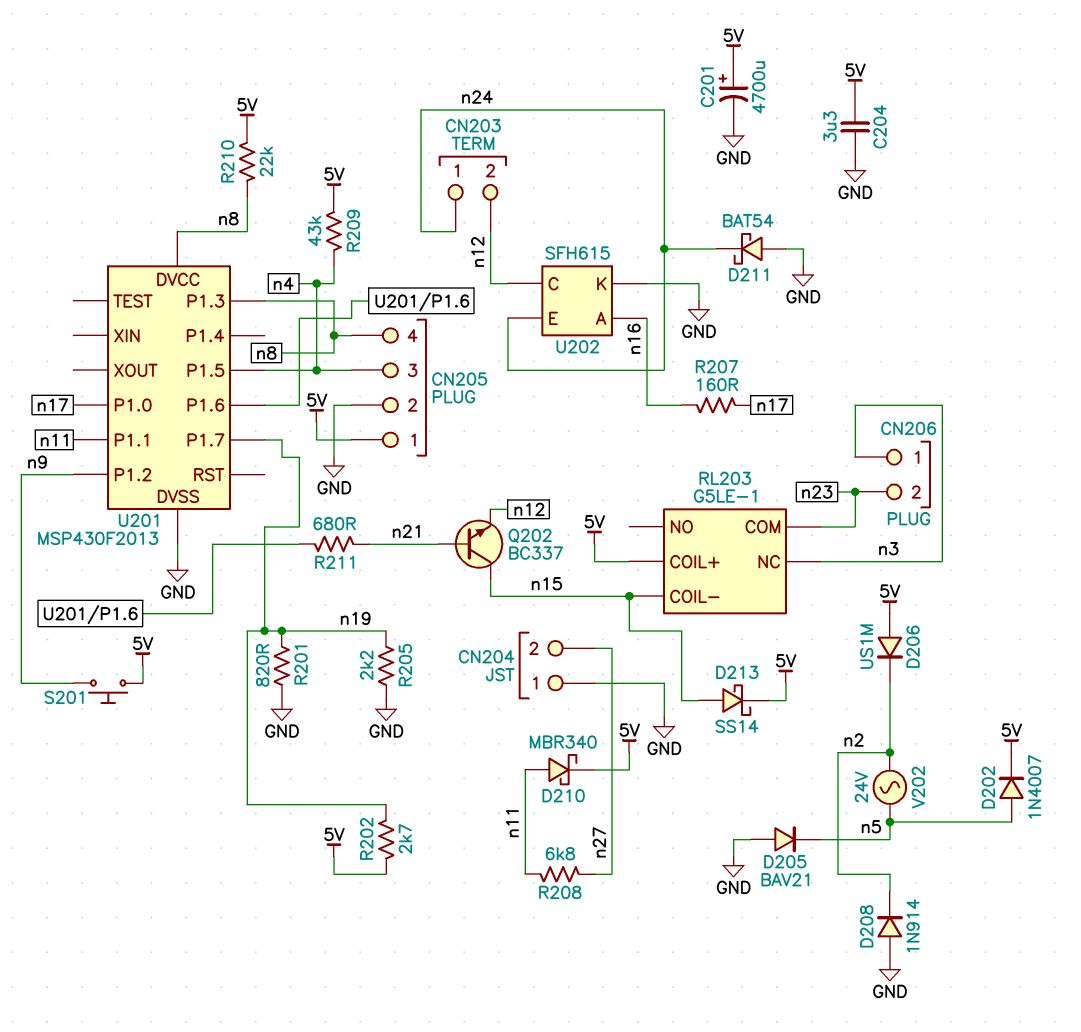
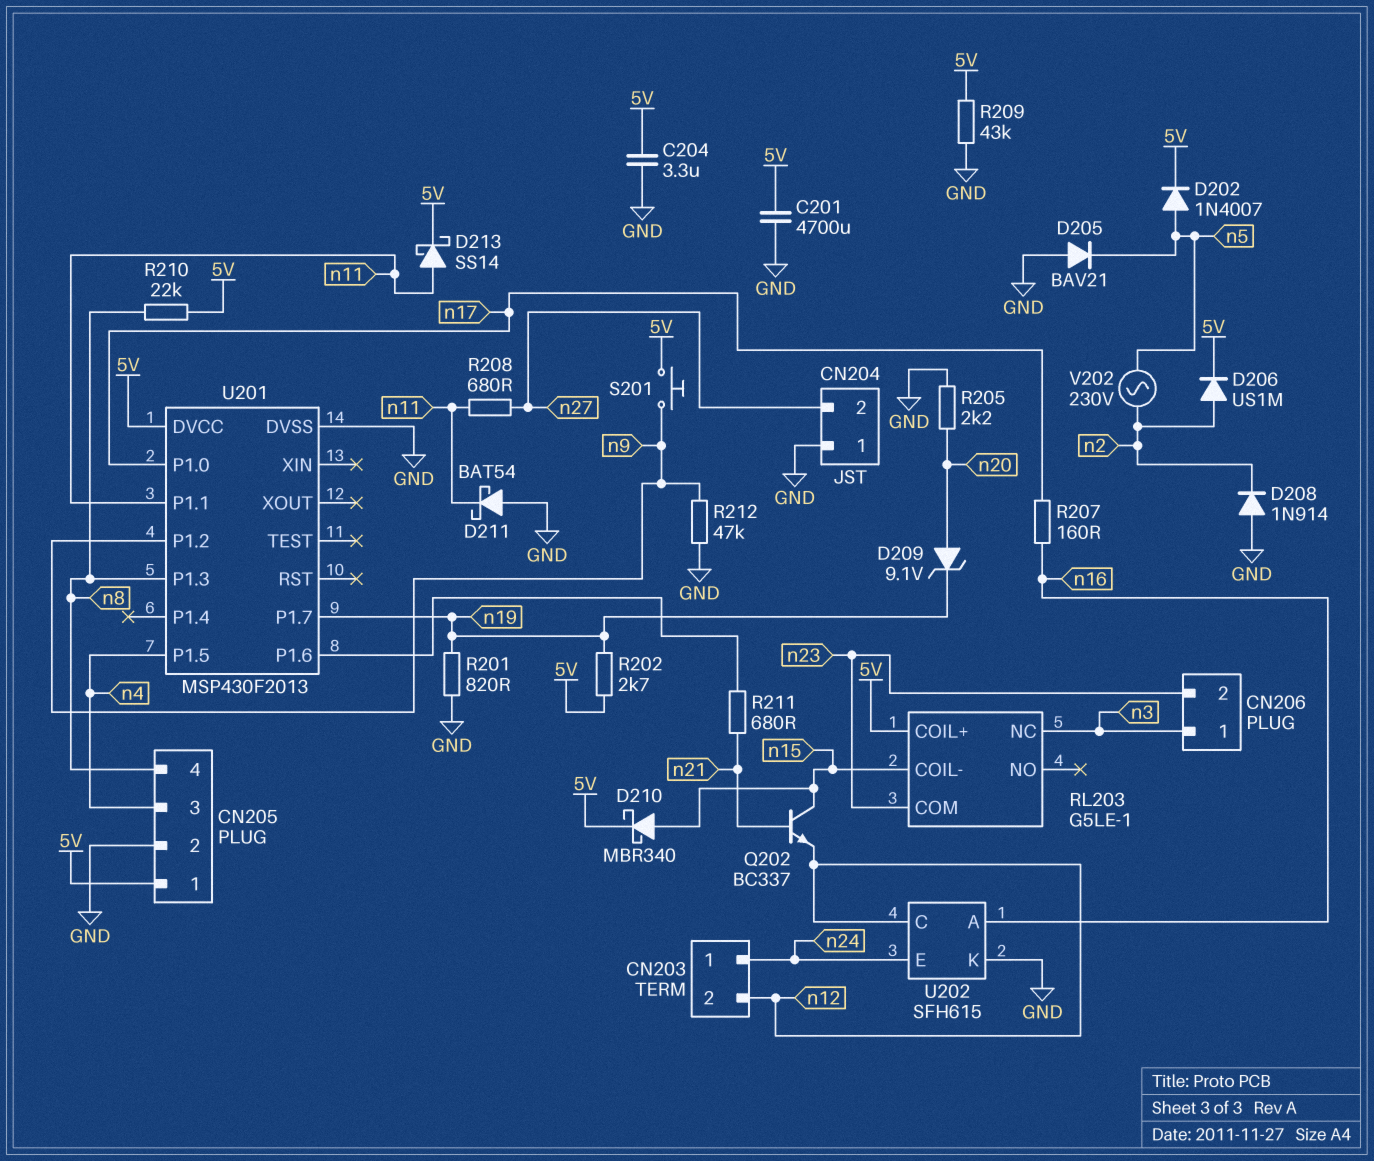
C201: 4700uF (plus 5V, minus GND) -> 4700uF (5V, GND)
D206: diode US1M (A 5V, K n2) -> diode US1M (A n2, K 5V)
D209: none -> zener 9.1V (A n20, K n19)
D210: schottky MBR340 (A n11, K 5V) -> schottky MBR340 (A n15, K 5V)
D211: schottky BAT54 (A GND, K n24) -> schottky BAT54 (A GND, K n11)
D213: schottky SS14 (A n15, K 5V) -> schottky SS14 (A n11, K 5V)
R205: 2.2k (GND, n19) -> 2.2k (GND, n20)
R208: 6.8k (n11, n27) -> 680 (n11, n27)
R209: 43k (5V, n4) -> 43k (5V, GND)
R212: none -> 47k (GND, n9)
U201 pin DVCC: n8 -> 5V
V202: AC 24V (n2, n5) -> AC 230V (n2, n5)

